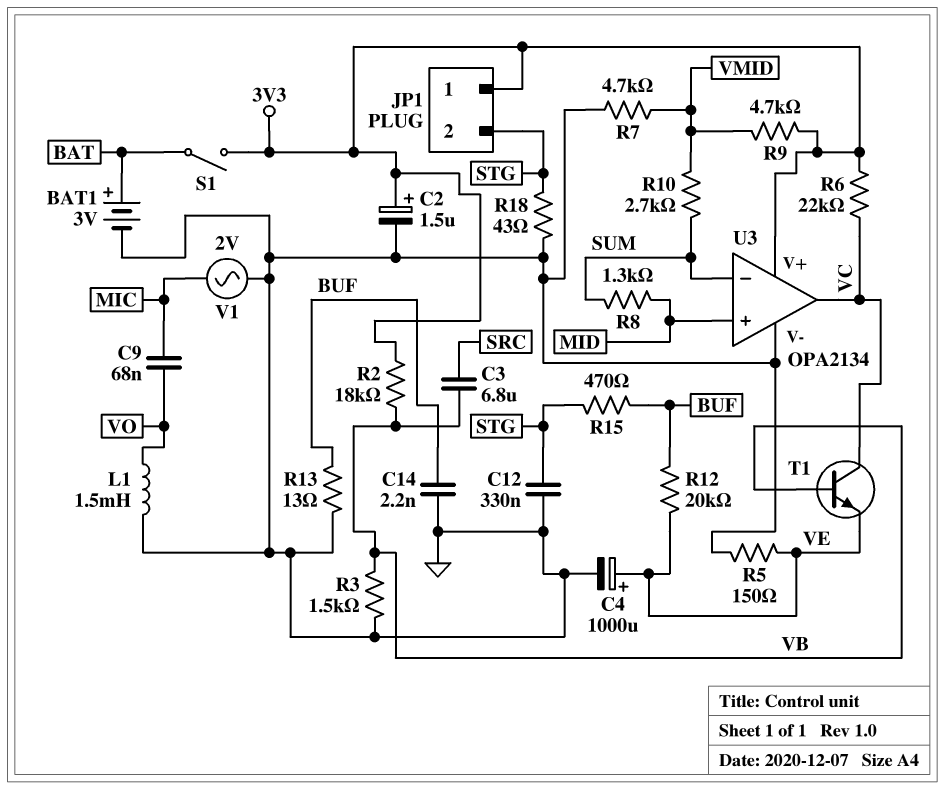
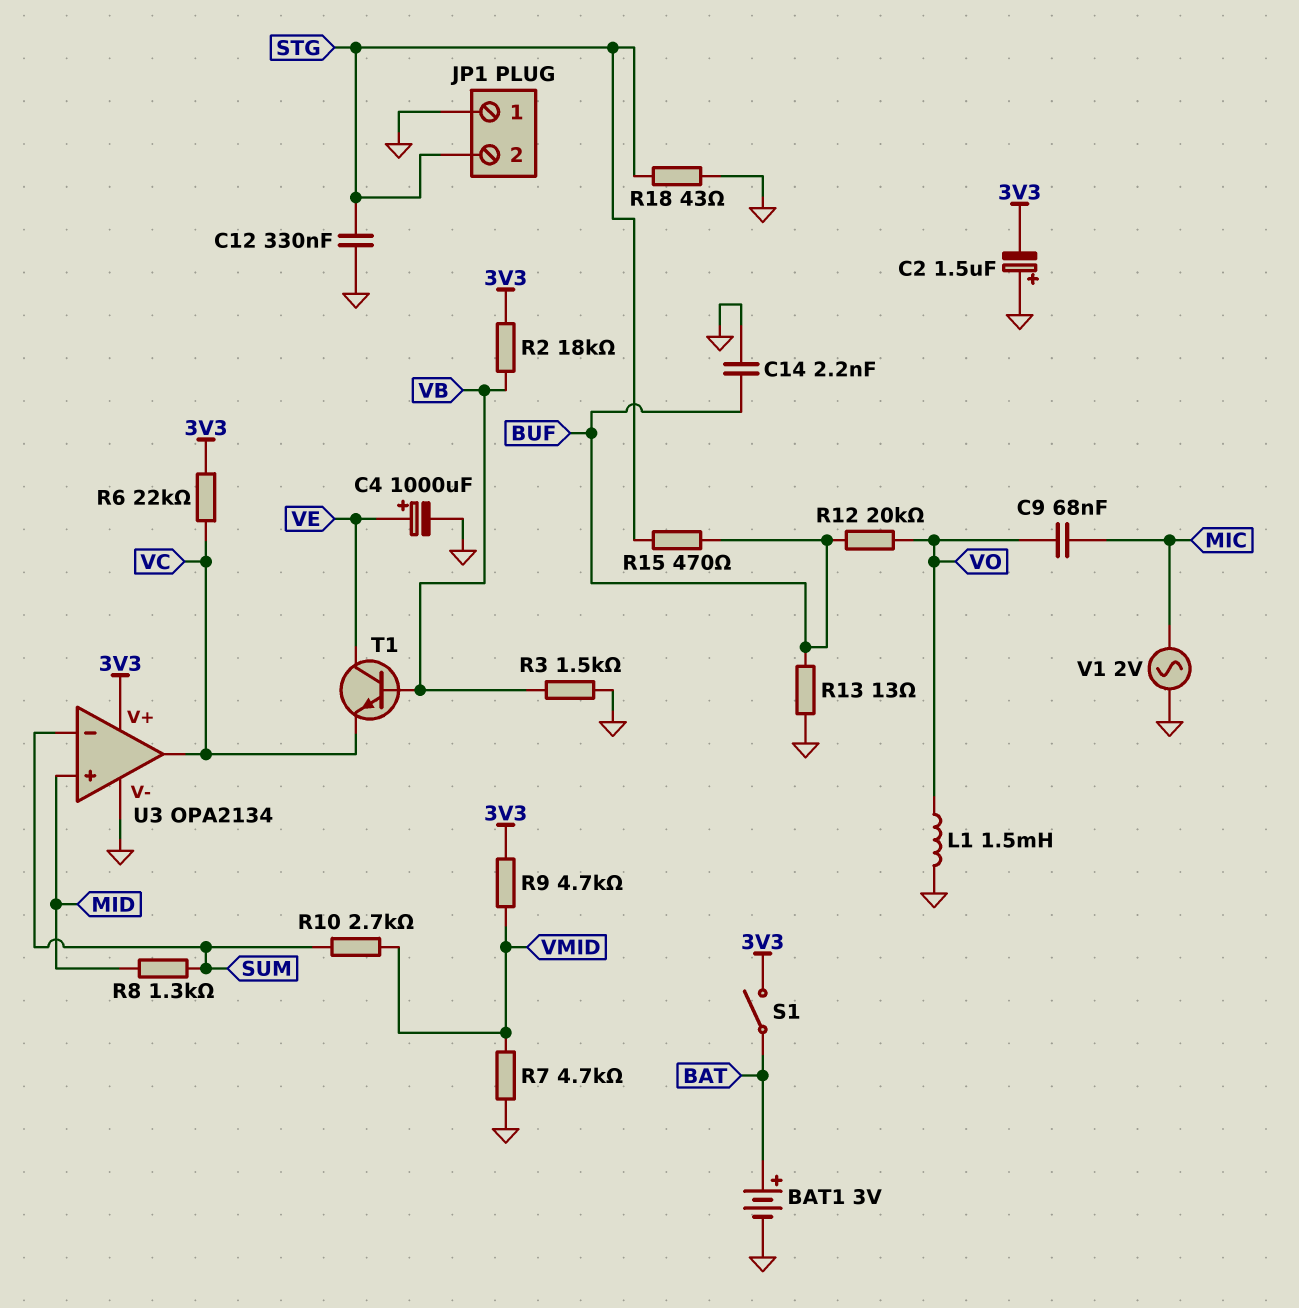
C2: 1.5uF (plus 3V3, minus GND) -> 1.5uF (plus GND, minus 3V3)
C3: 6.8uF (SRC, VB) -> none
JP1 pin 1: 3V3 -> GND
R5: 150 (GND, VE) -> none
R12: 20k (BUF, VE) -> 20k (BUF, VO)
T1: NPN (B VB, C VC, E VE) -> NPN (B VB, C VE, E VC)

